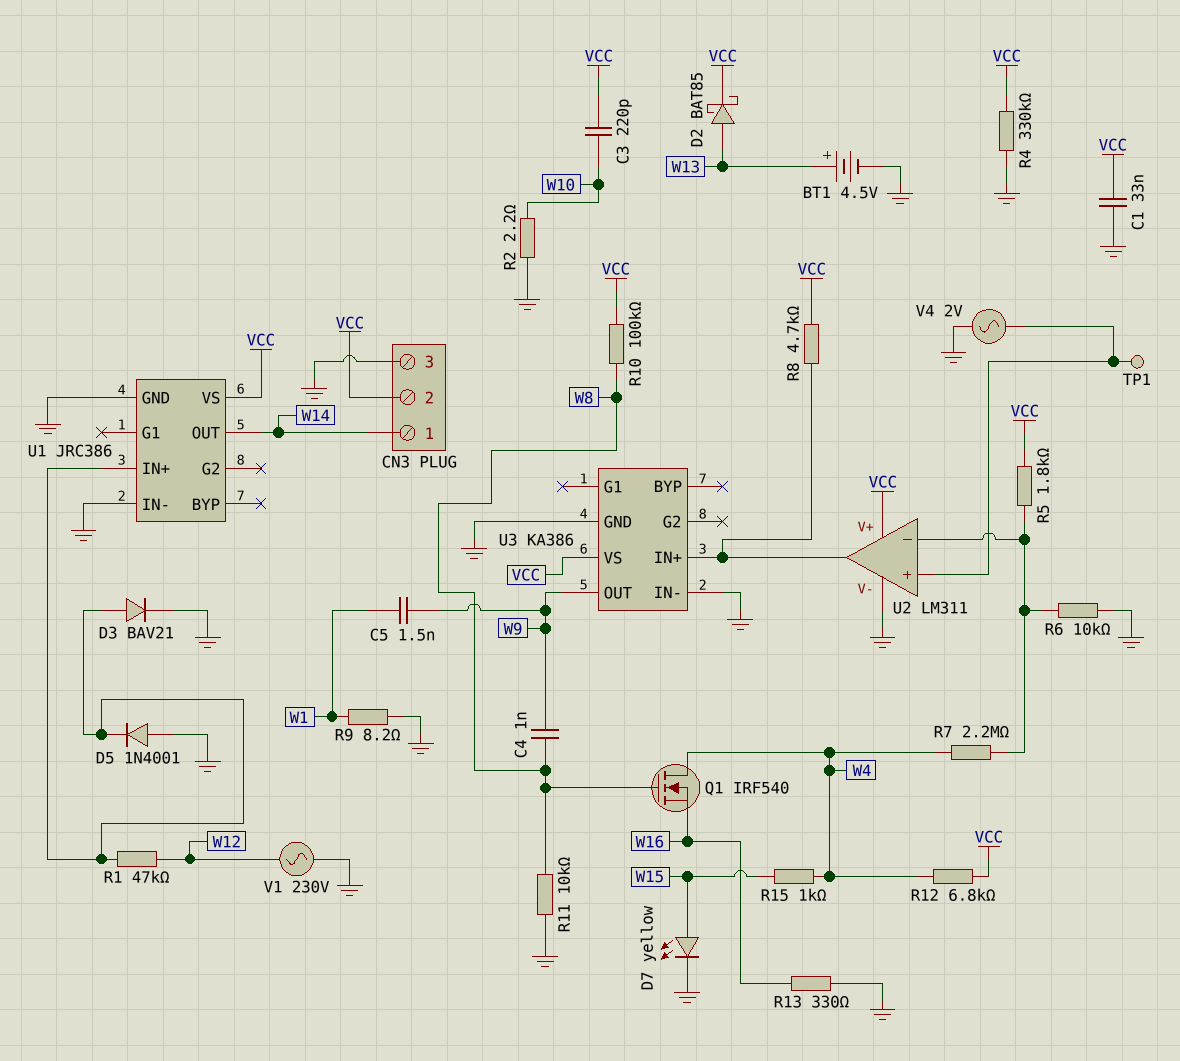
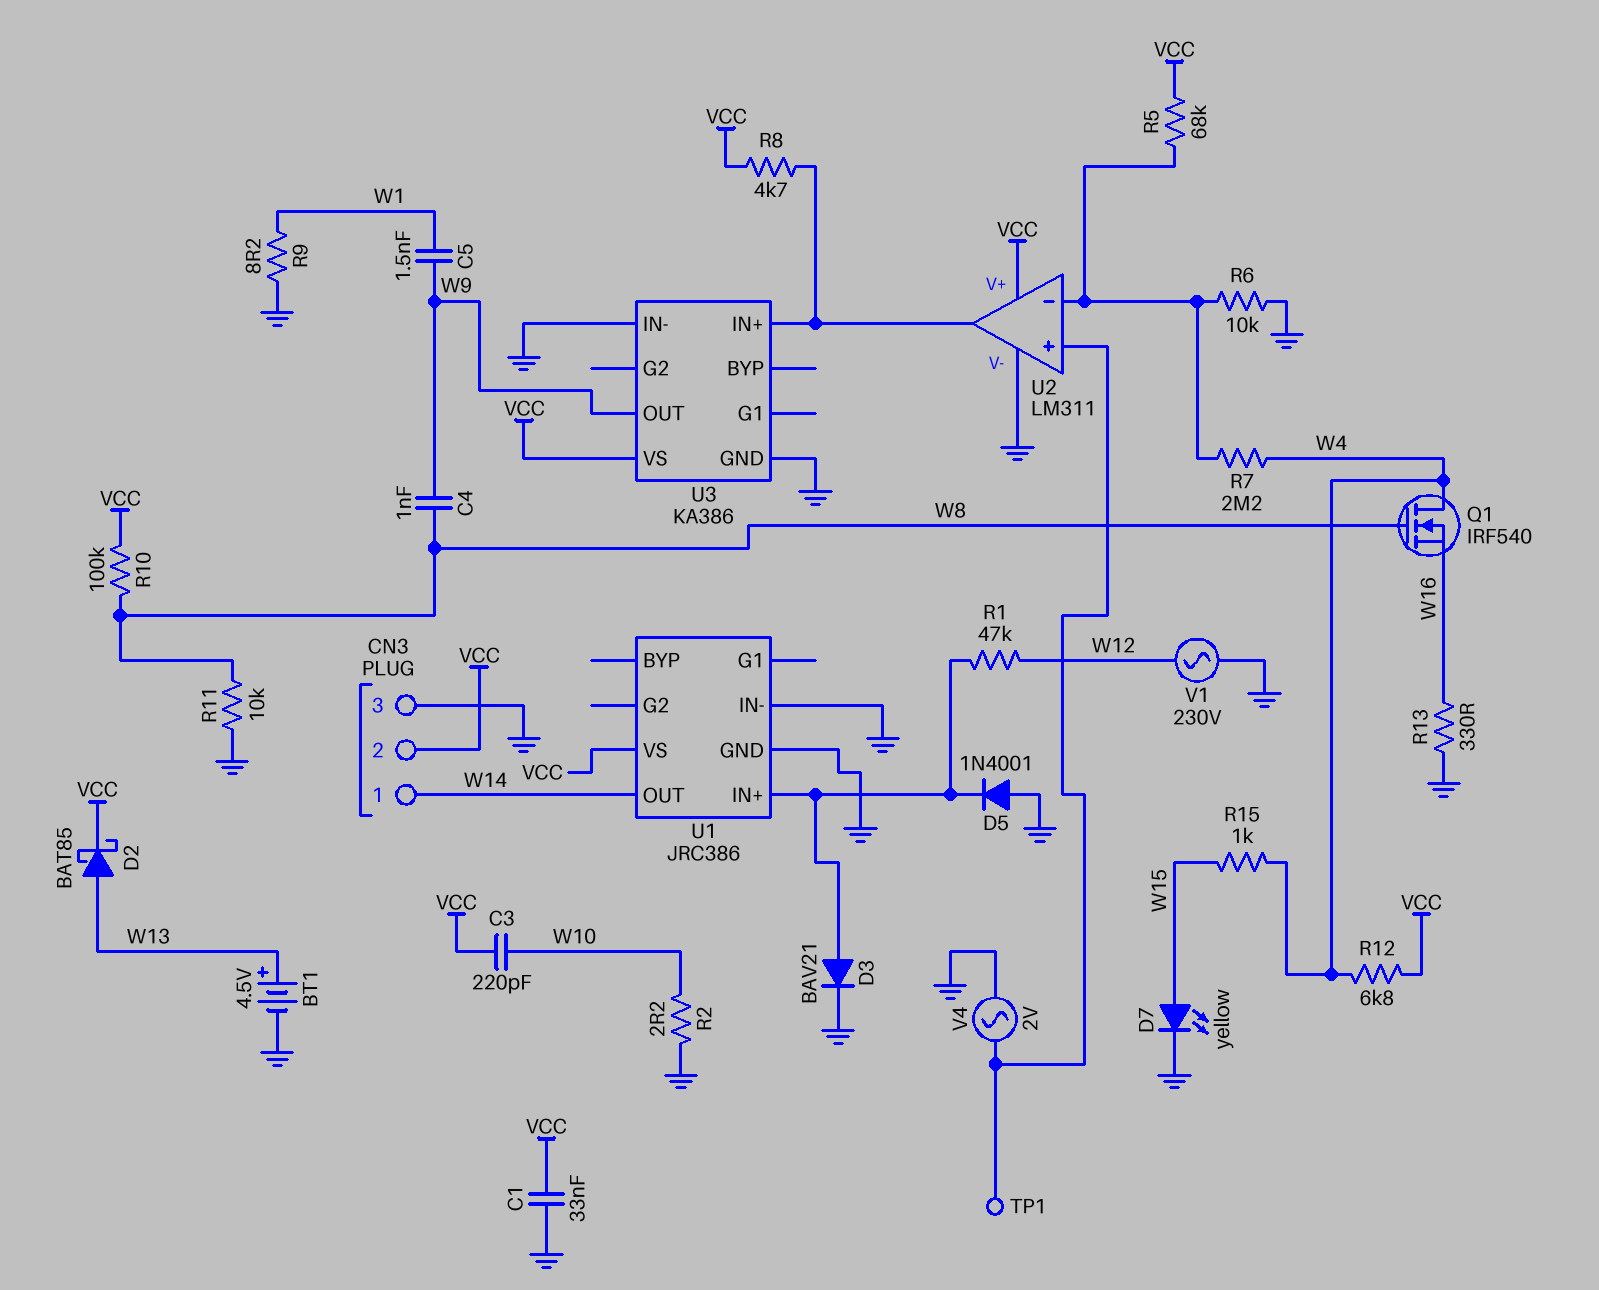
R4: 330k (GND, VCC) -> none
R5: 1.8k (U2/in-, VCC) -> 68k (U2/in-, VCC)

